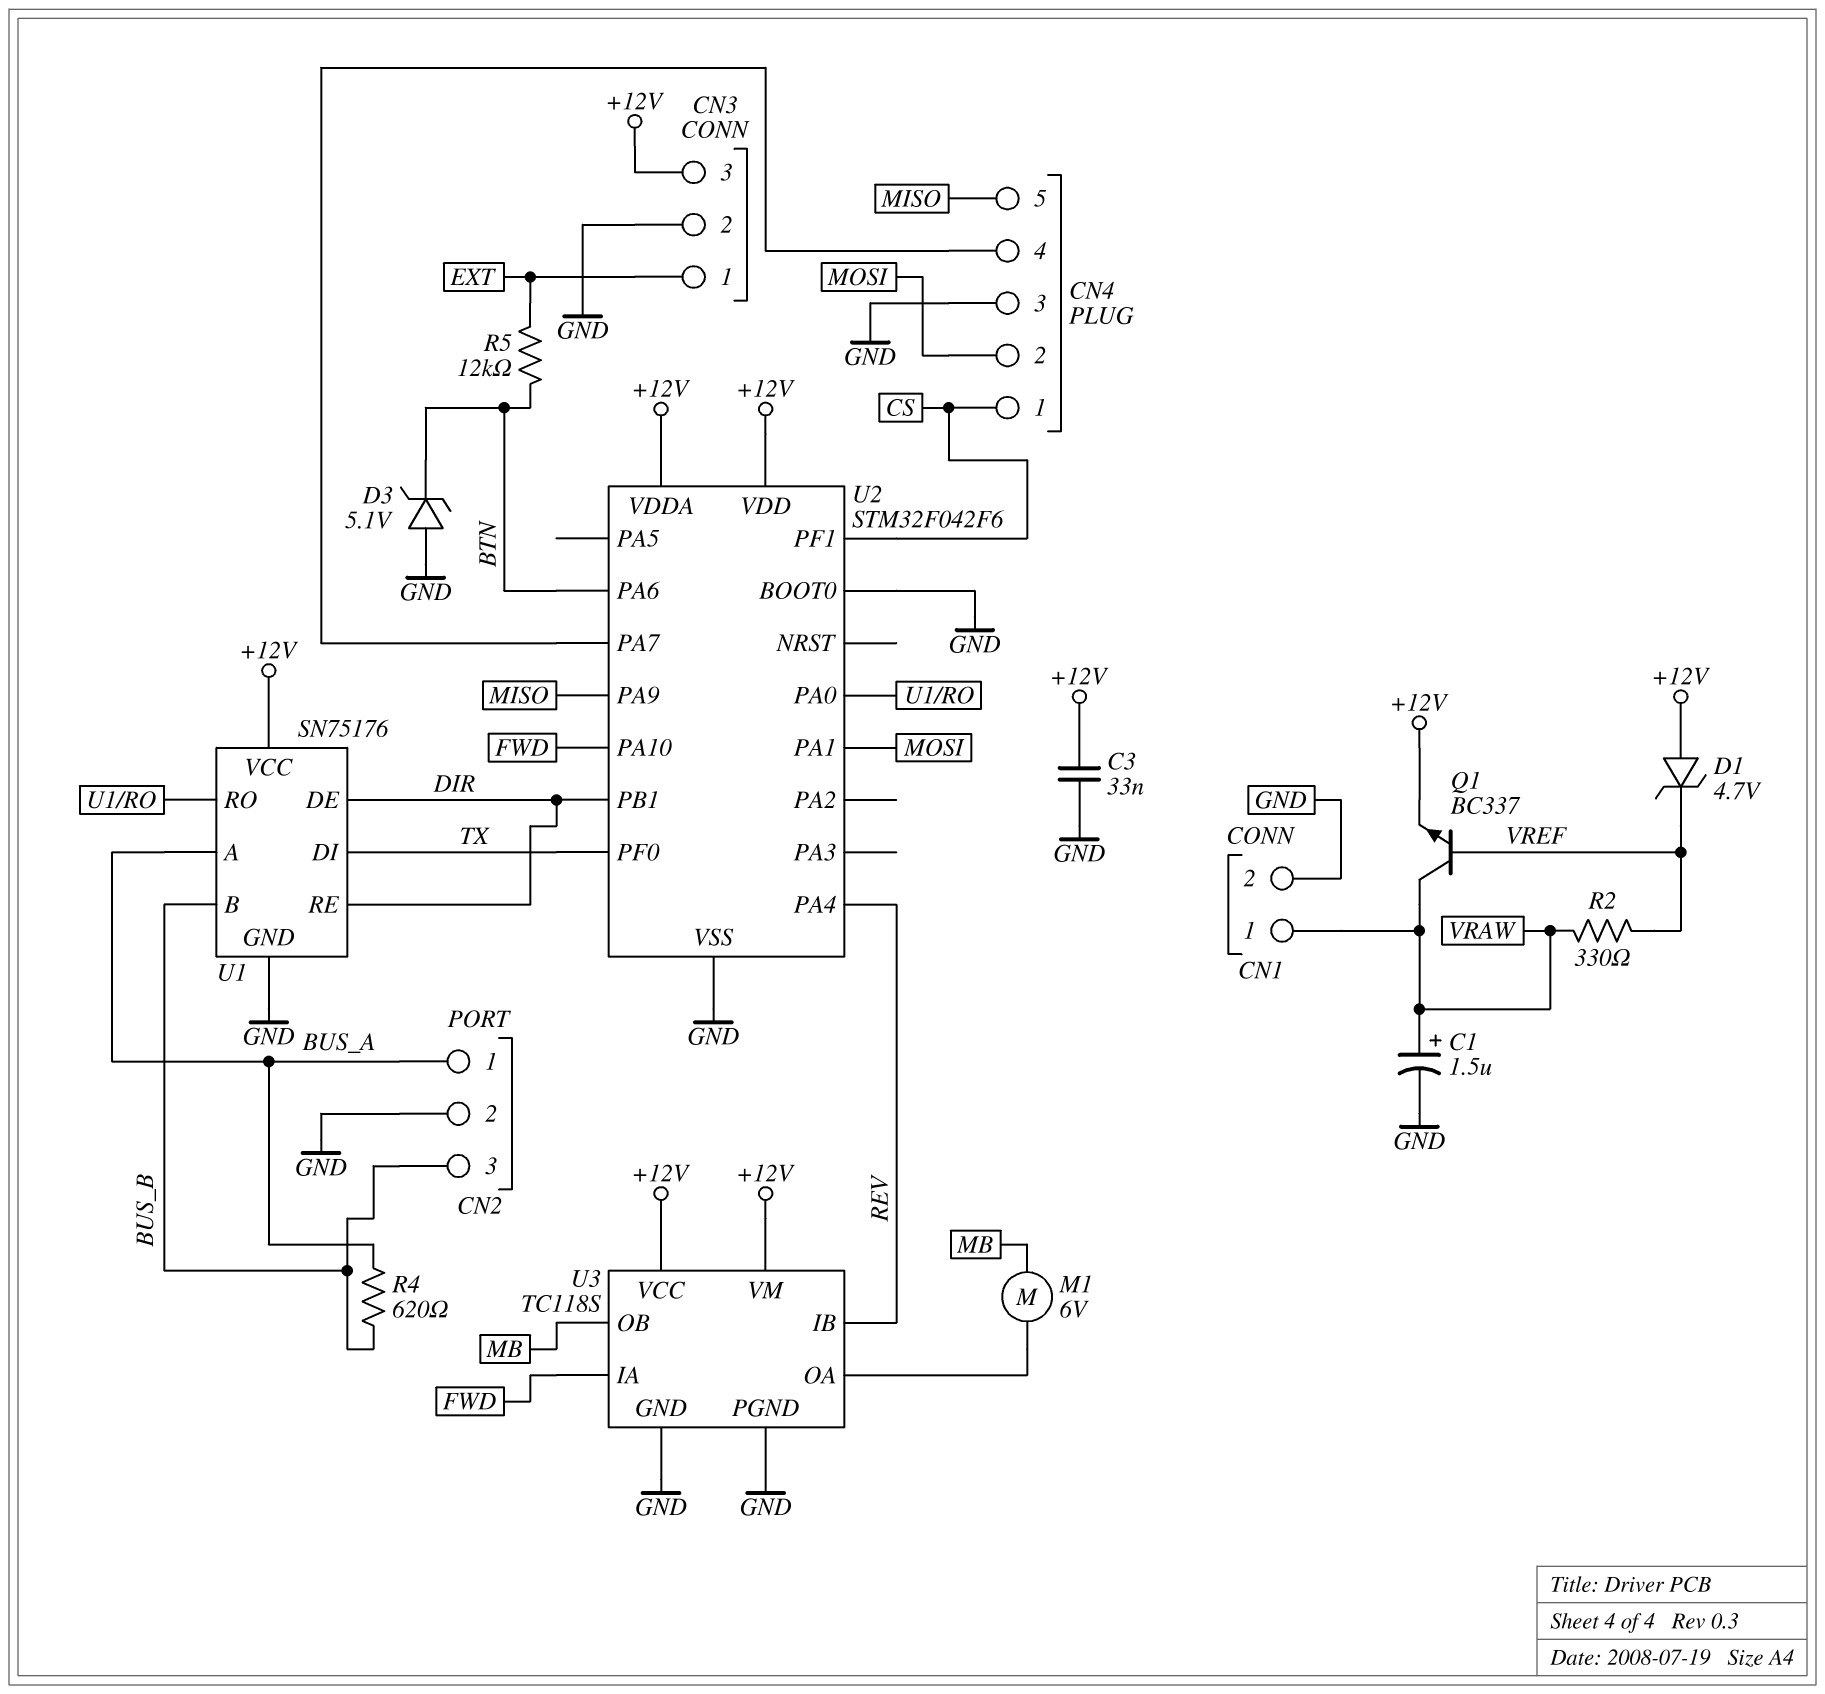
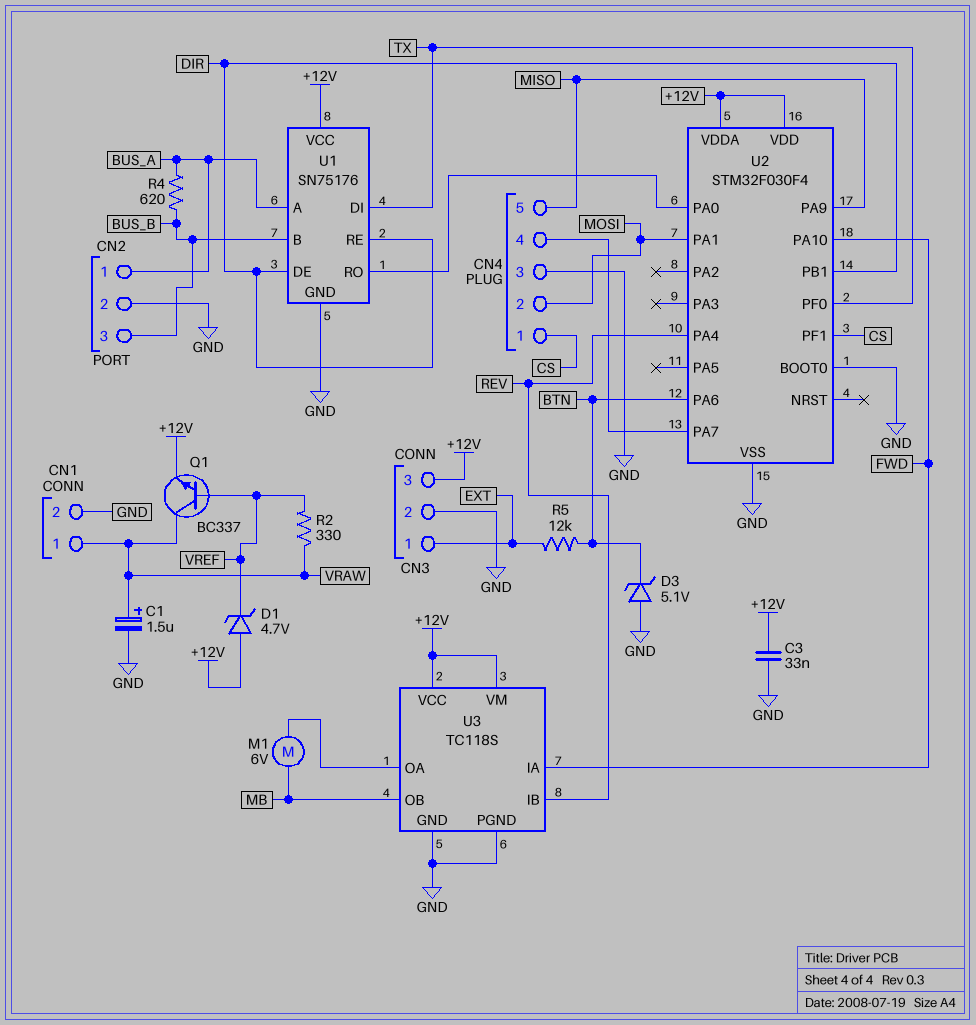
U2: STM32F042F6 -> STM32F030F4

